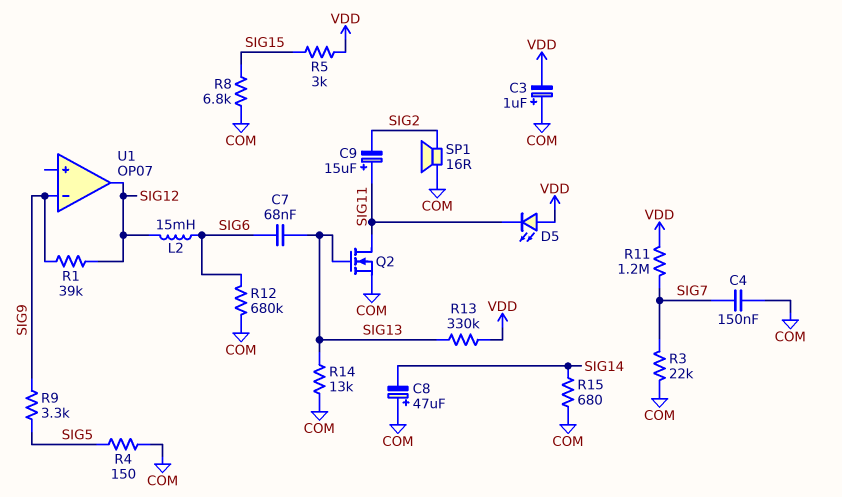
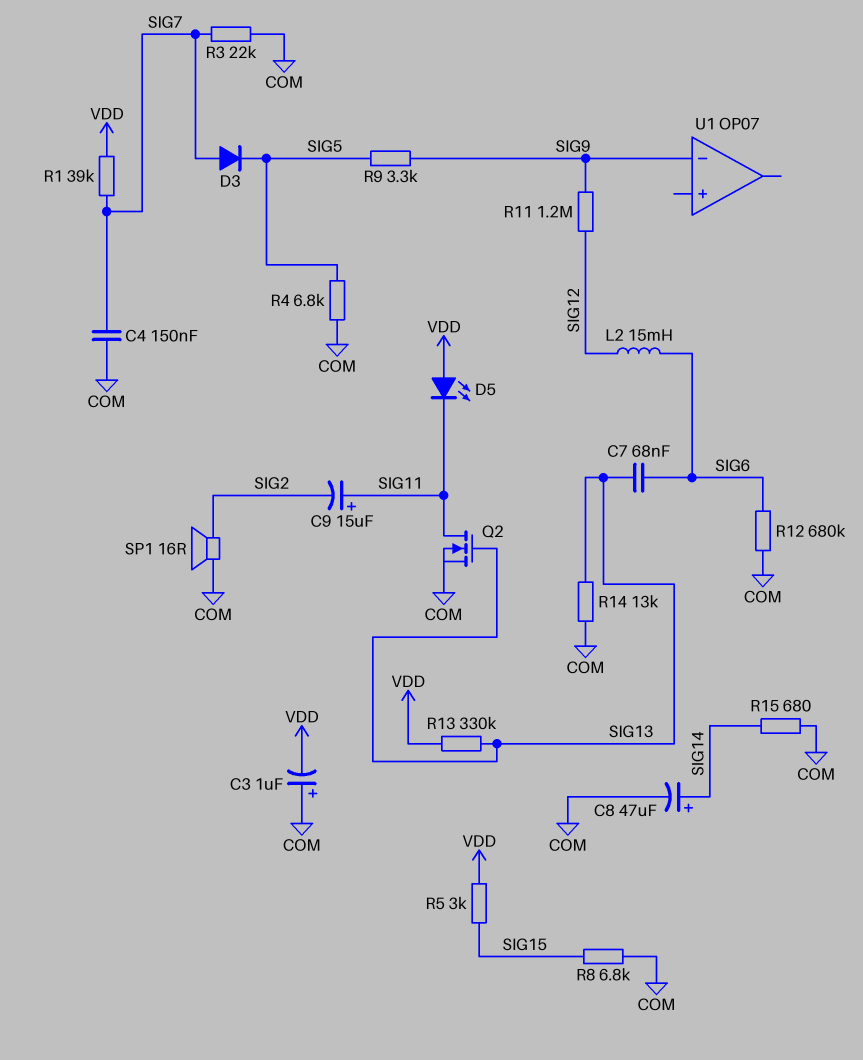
C8: 47uF (plus COM, minus SIG14) -> 47uF (plus SIG14, minus COM)
D3: none -> diode (A SIG7, K SIG5)
R1: 39k (SIG9, SIG12) -> 39k (SIG7, VDD)
R4: 150 (COM, SIG5) -> 6.8k (COM, SIG5)
R11: 1.2M (SIG7, VDD) -> 1.2M (SIG9, SIG12)
U1 pin out: SIG12 -> none

